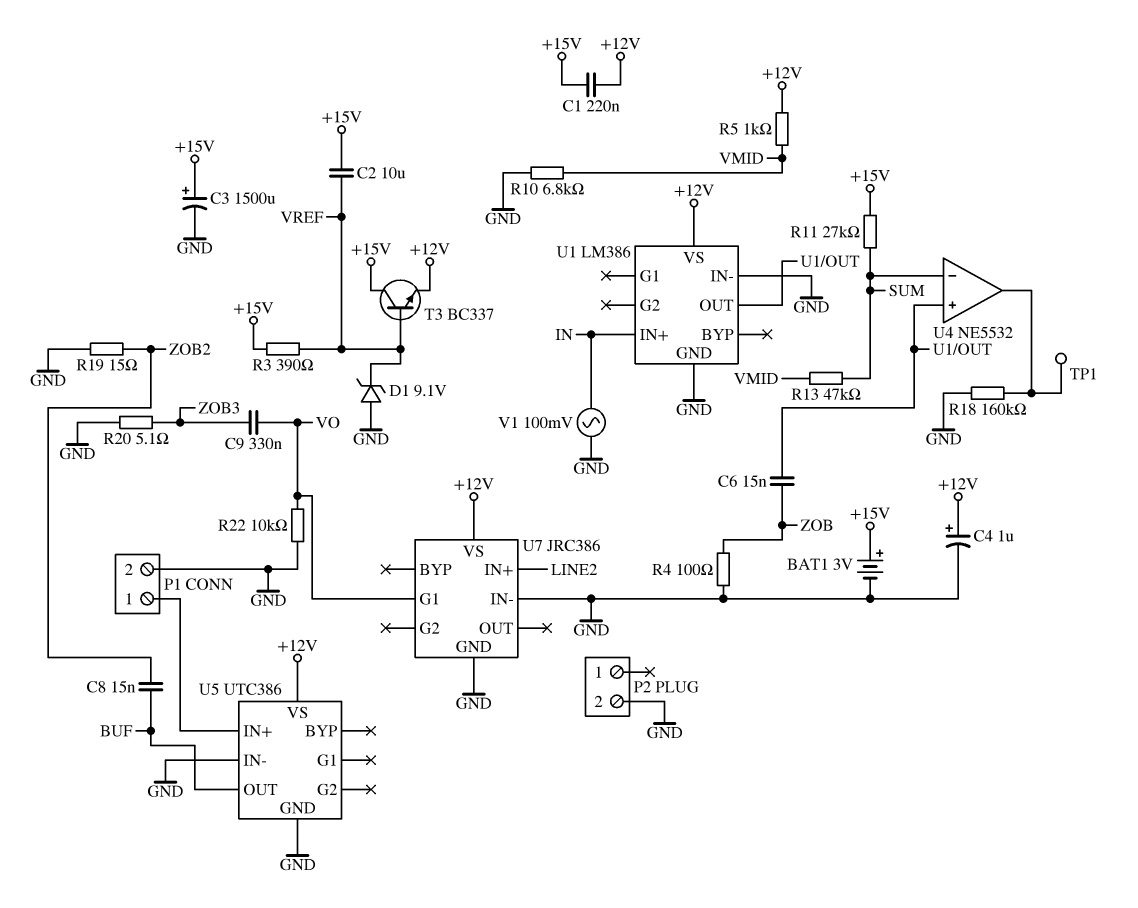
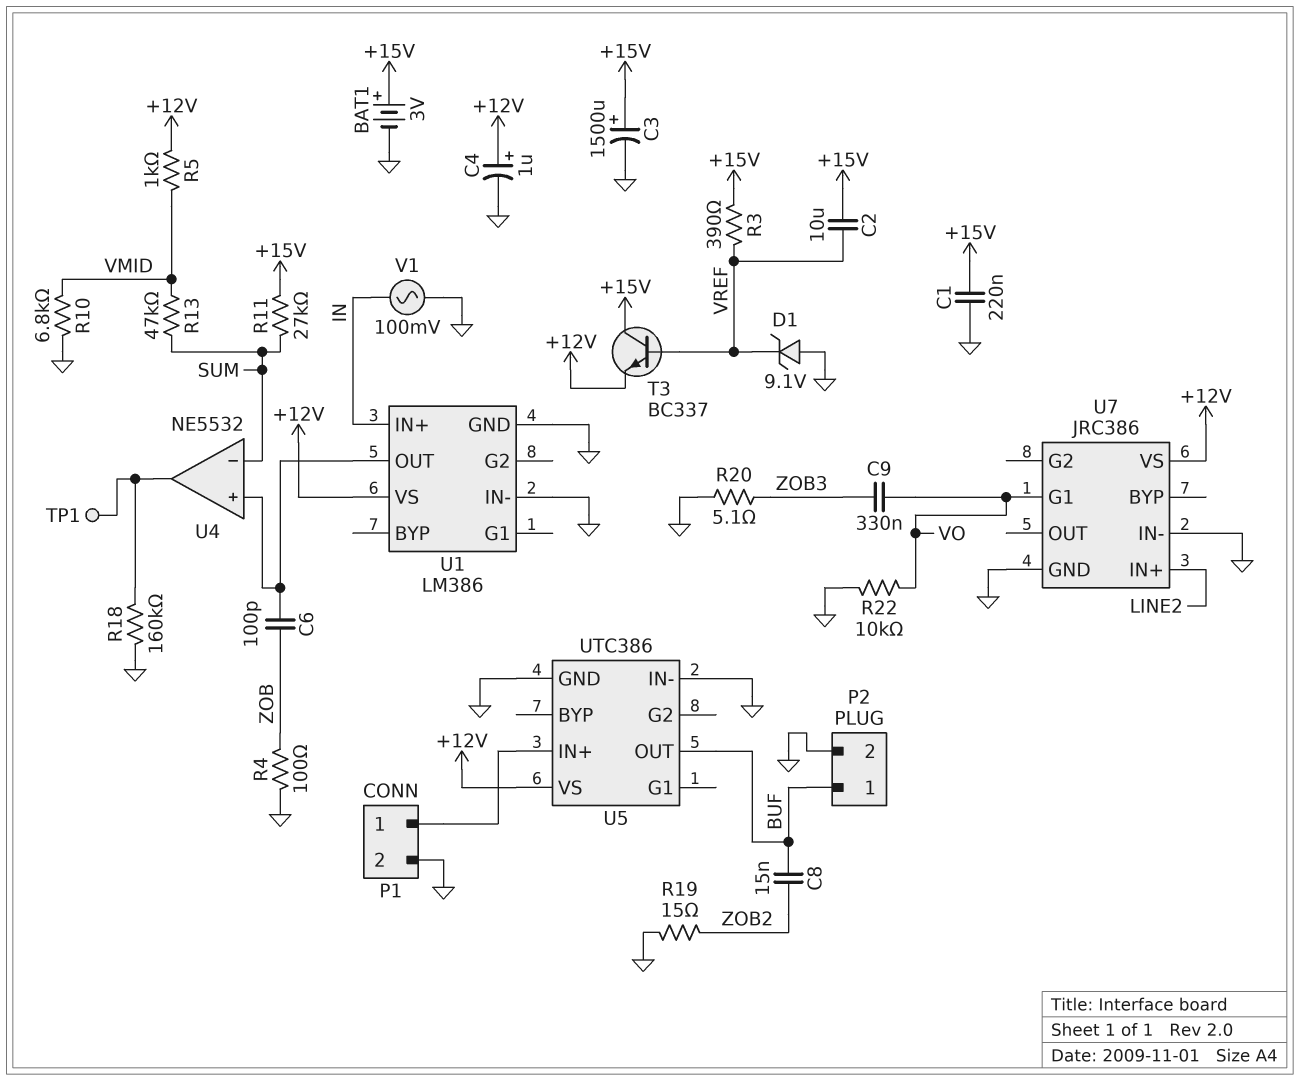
C1: 220nF (+12V, +15V) -> 220nF (+15V, GND)
C6: 15nF (U1/OUT, ZOB) -> 100pF (U1/OUT, ZOB)
P2 pin 1: none -> BUF

